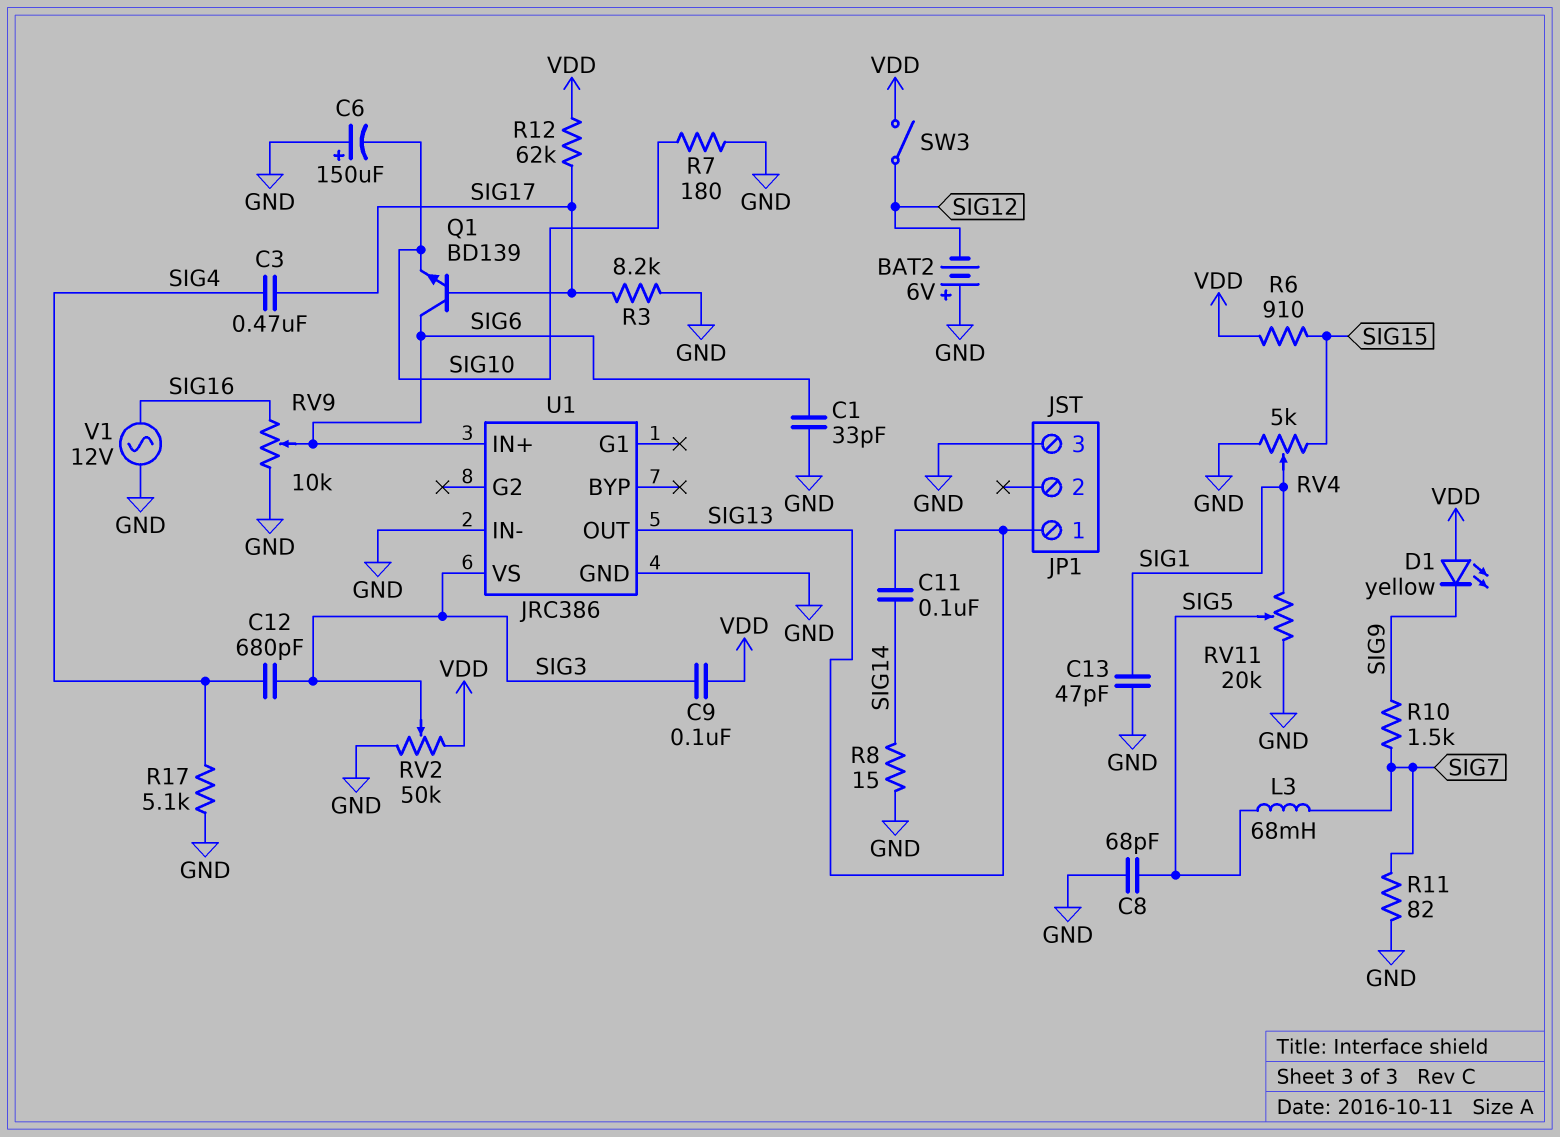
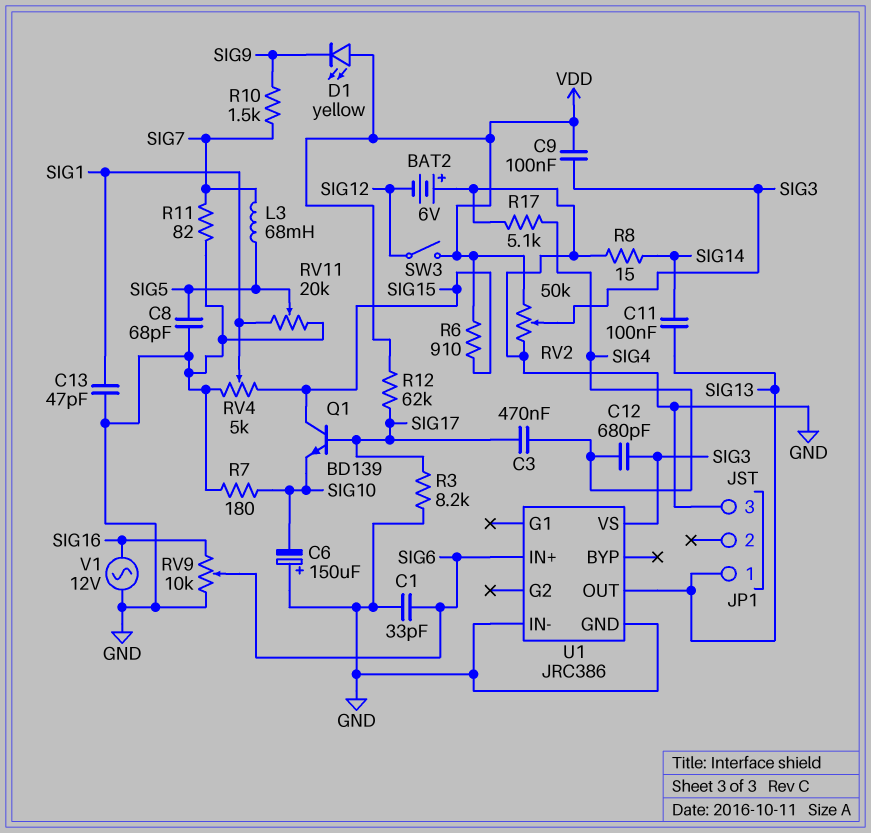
Q1: NPN BD139 (B SIG17, C SIG6, E SIG10) -> NPN BD139 (B SIG17, C SIG15, E SIG10)

